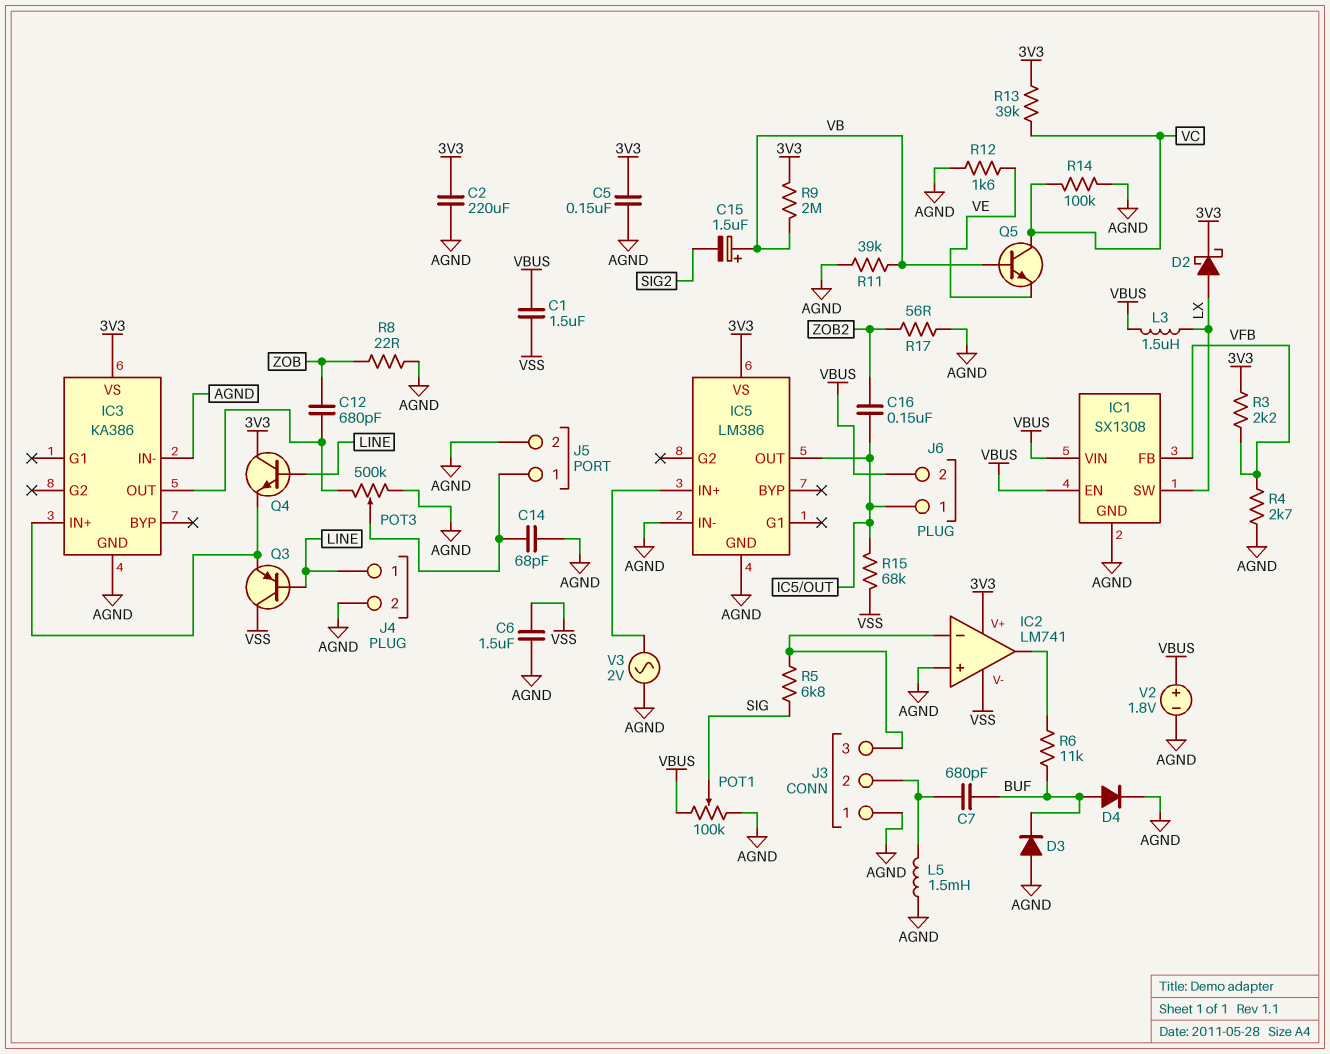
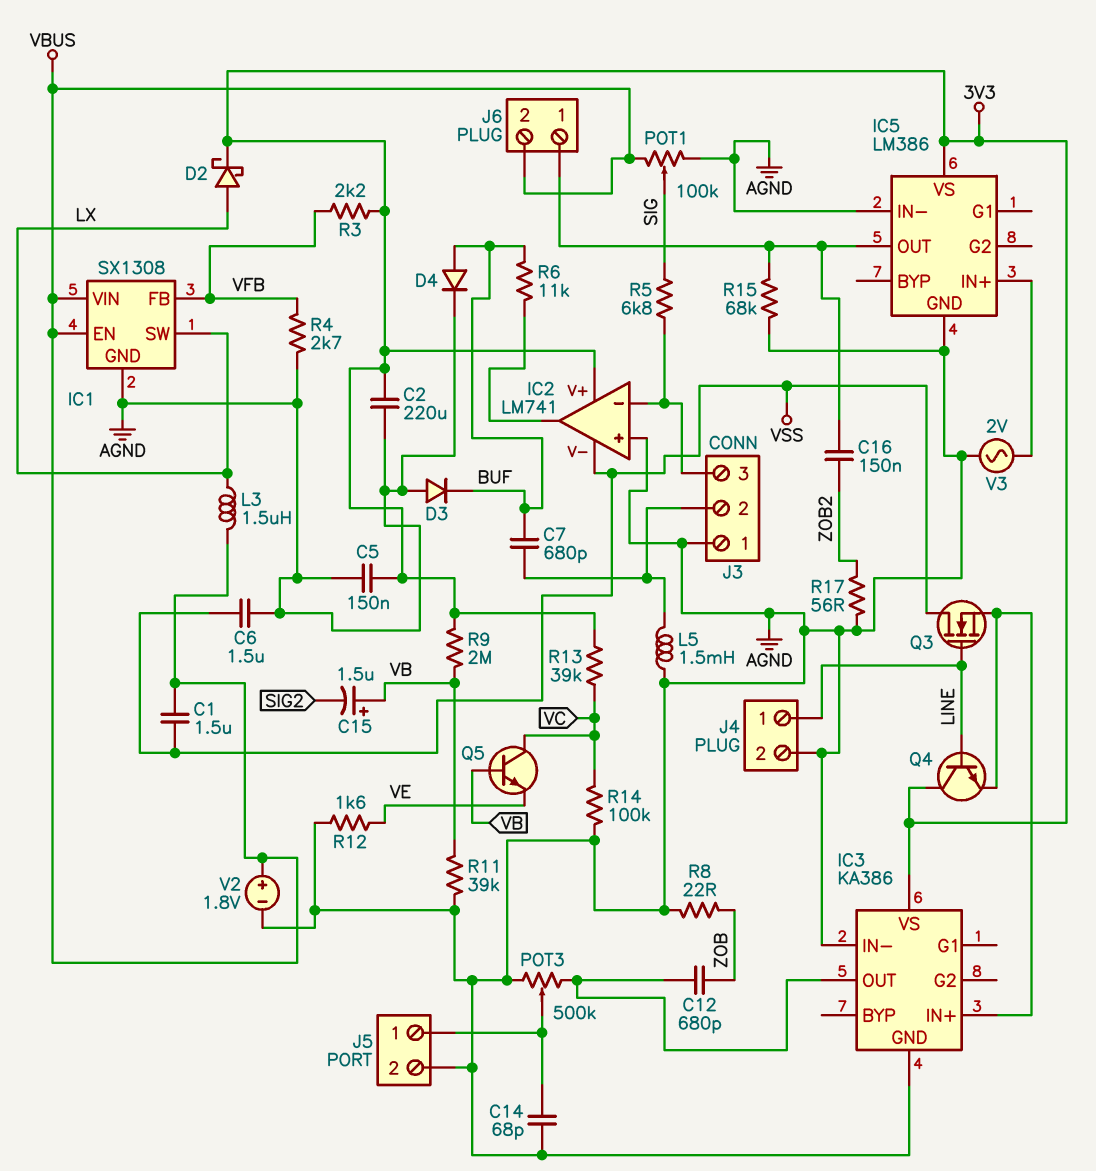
Q3: PNP (B LINE, C VSS, E IC3/IN+) -> NMOS (G LINE, D VSS, S IC3/IN+)
R15: 68k (IC5/OUT, VSS) -> 68k (AGND, IC5/OUT)

